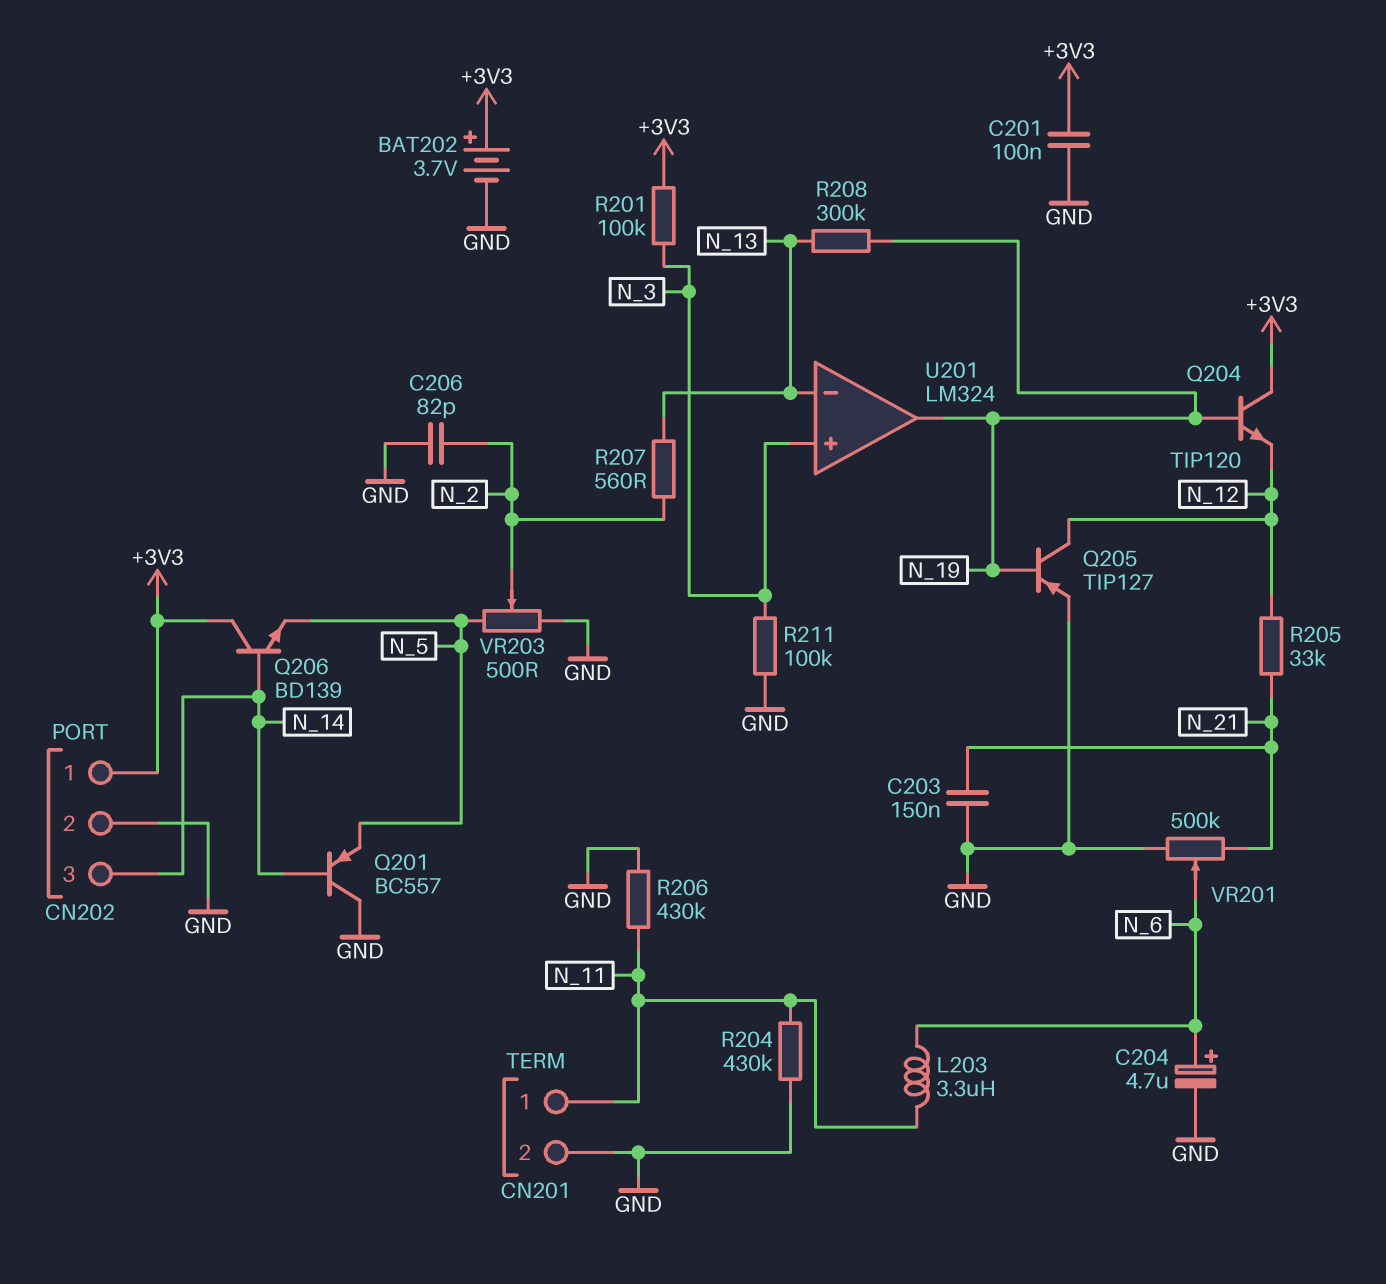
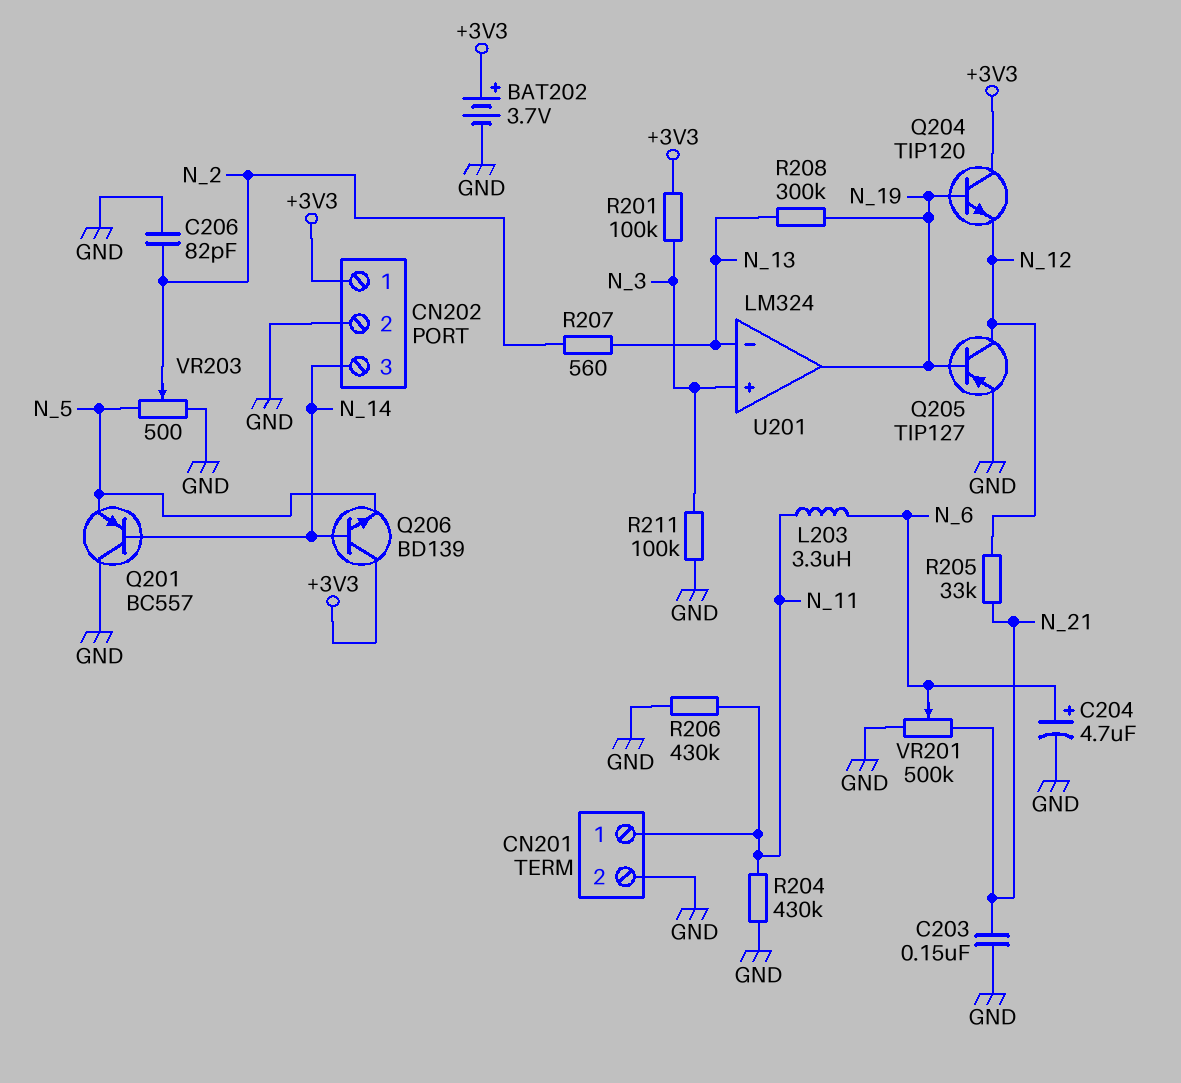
C201: 100nF (+3V3, GND) -> none

